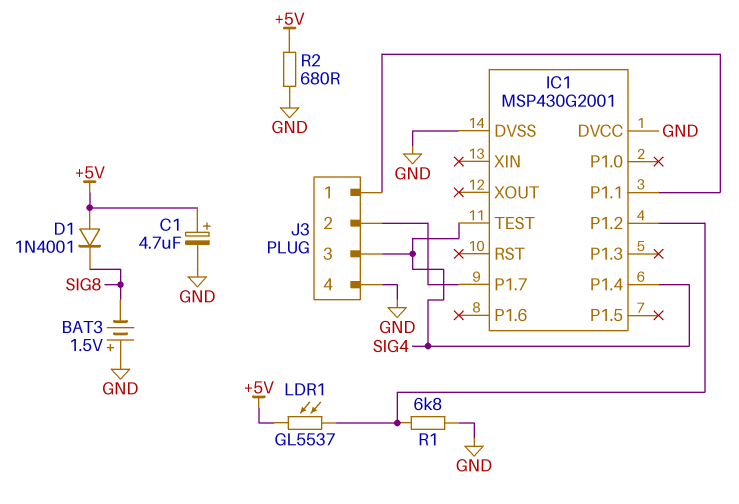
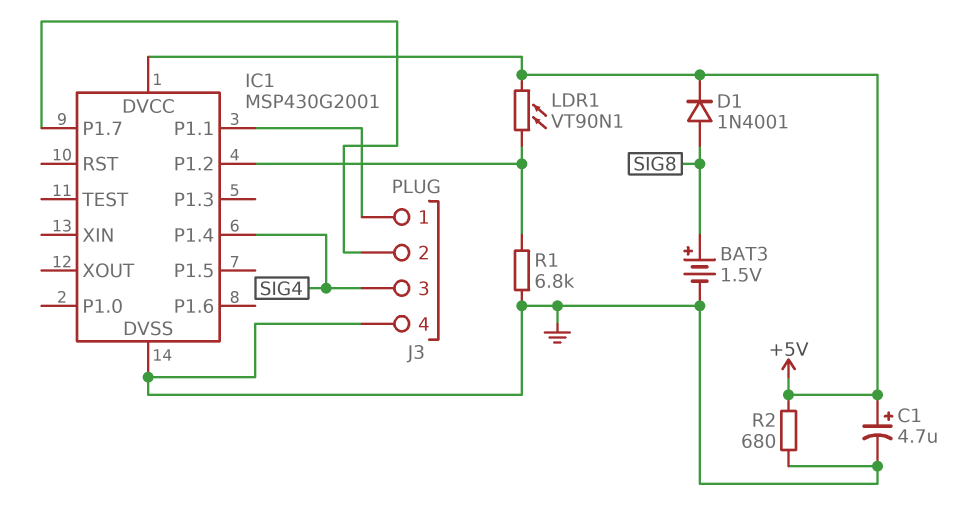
BAT3: 1.5V (plus GND, minus SIG8) -> 1.5V (plus SIG8, minus GND)
D1: diode 1N4001 (A +5V, K SIG8) -> diode 1N4001 (A SIG8, K +5V)
IC1 pin DVCC: GND -> +5V
IC1 pin TEST: SIG4 -> none
LDR1: GL5537 (+5V, IC1/P1.2) -> VT90N1 (+5V, IC1/P1.2)

